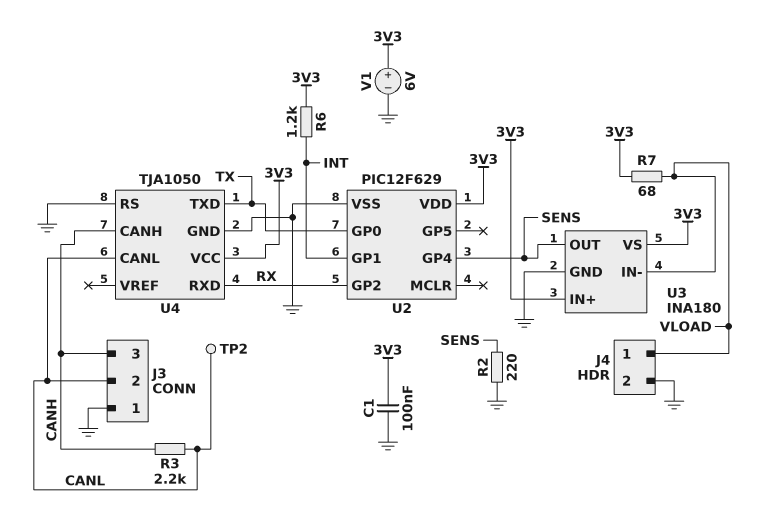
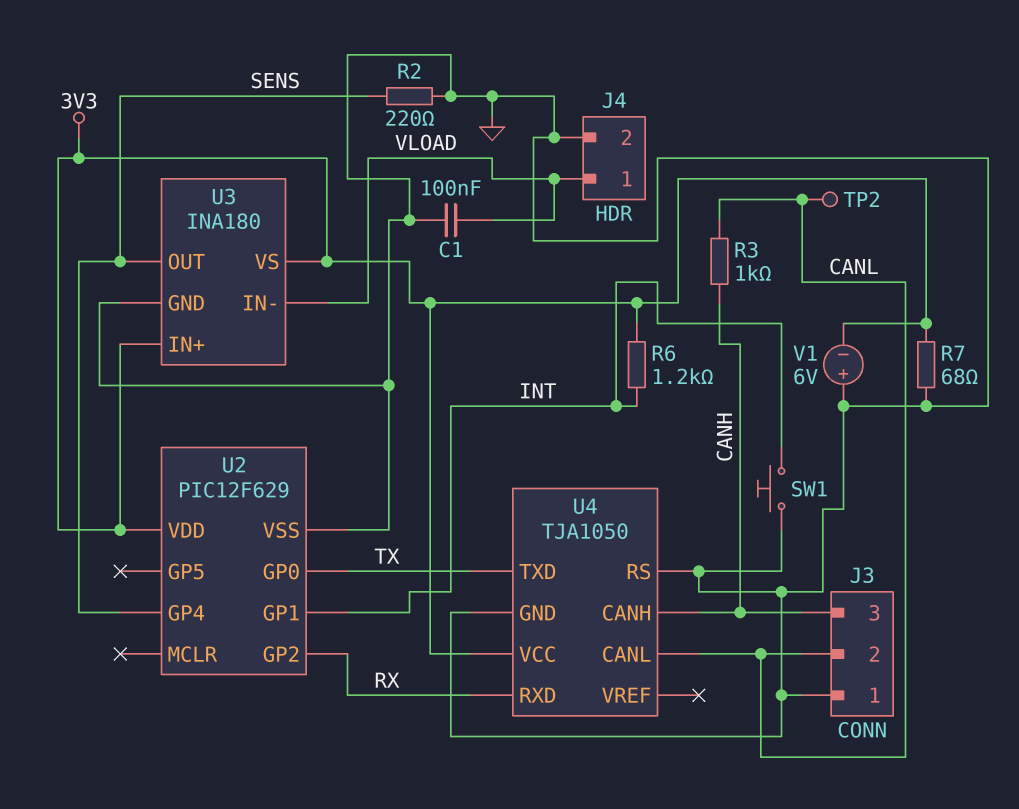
C1: 100nF (3V3, GND) -> 100nF (GND, VLOAD)
R3: 2.2k (CANH, CANL) -> 1k (CANH, CANL)
R7: 68 (3V3, VLOAD) -> 68 (3V3, GND)
SW1: none -> button (GND, INT)
V1: 6V (plus 3V3, minus GND) -> 6V (plus GND, minus 3V3)

